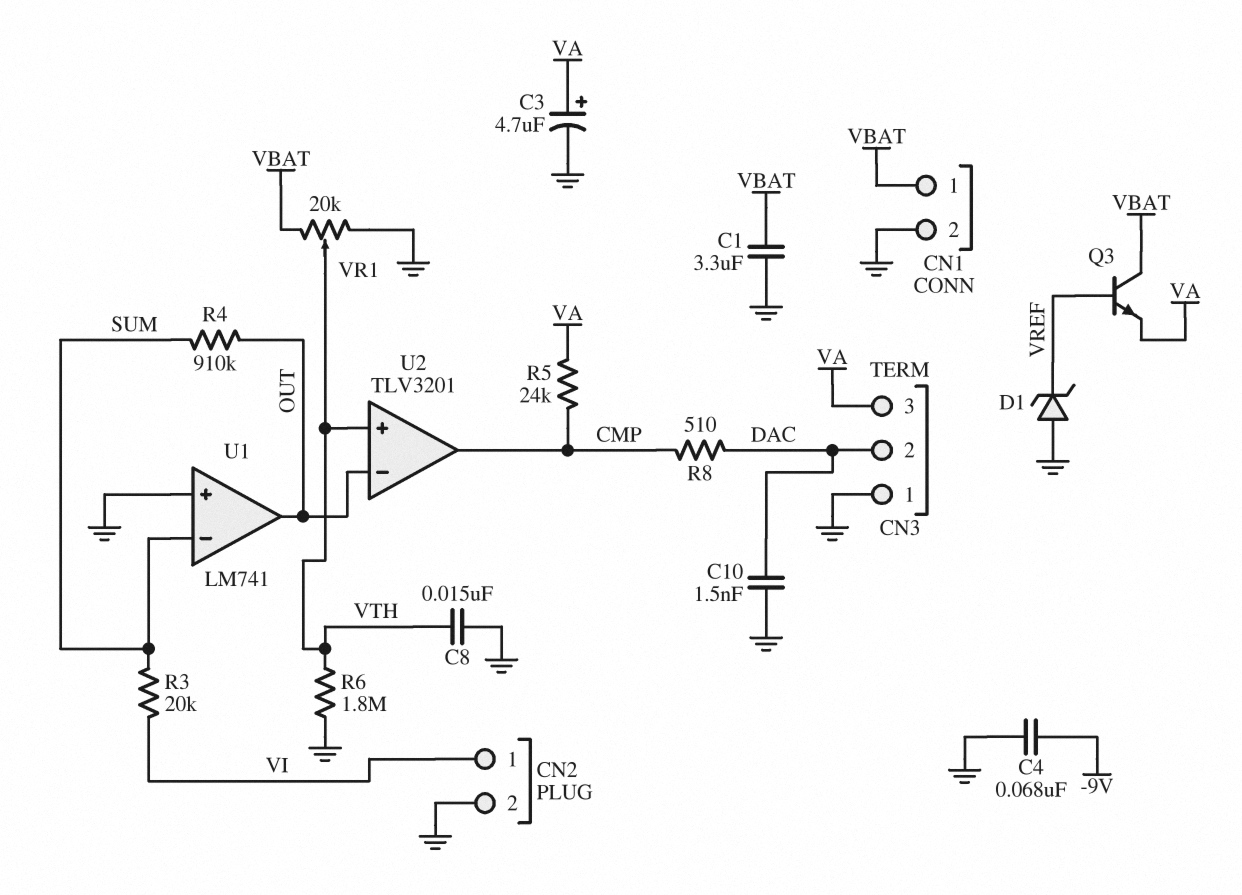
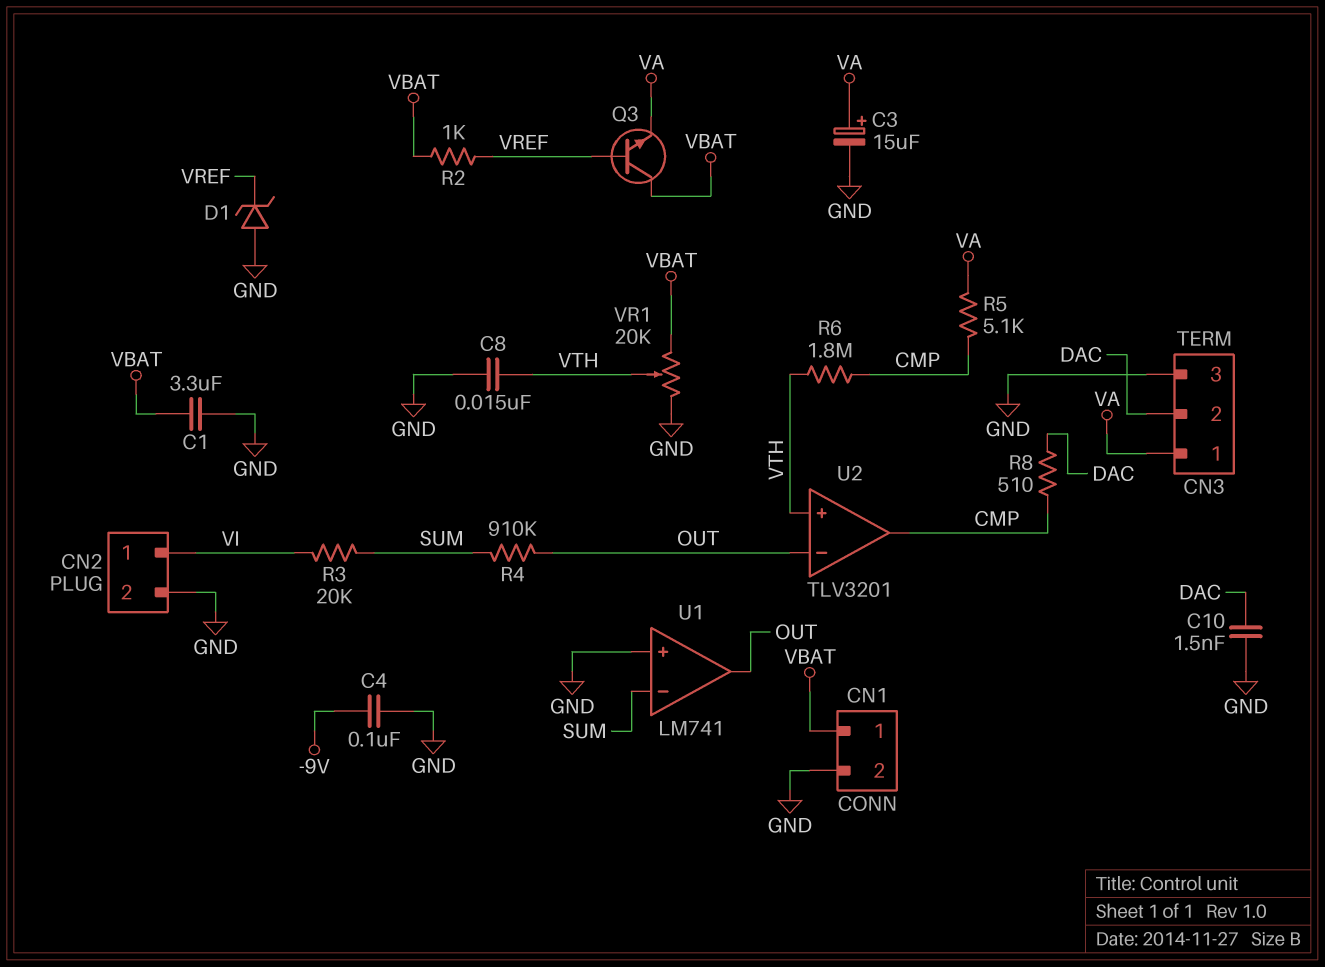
C3: 4.7uF (plus VA, minus GND) -> 15uF (plus VA, minus GND)
C4: 68nF (-9V, GND) -> 100nF (-9V, GND)
CN3 pin 1: GND -> VA
CN3 pin 3: VA -> GND
R2: none -> 1k (VBAT, VREF)
R5: 24k (CMP, VA) -> 5.1k (CMP, VA)
R6: 1.8M (GND, VTH) -> 1.8M (CMP, VTH)

